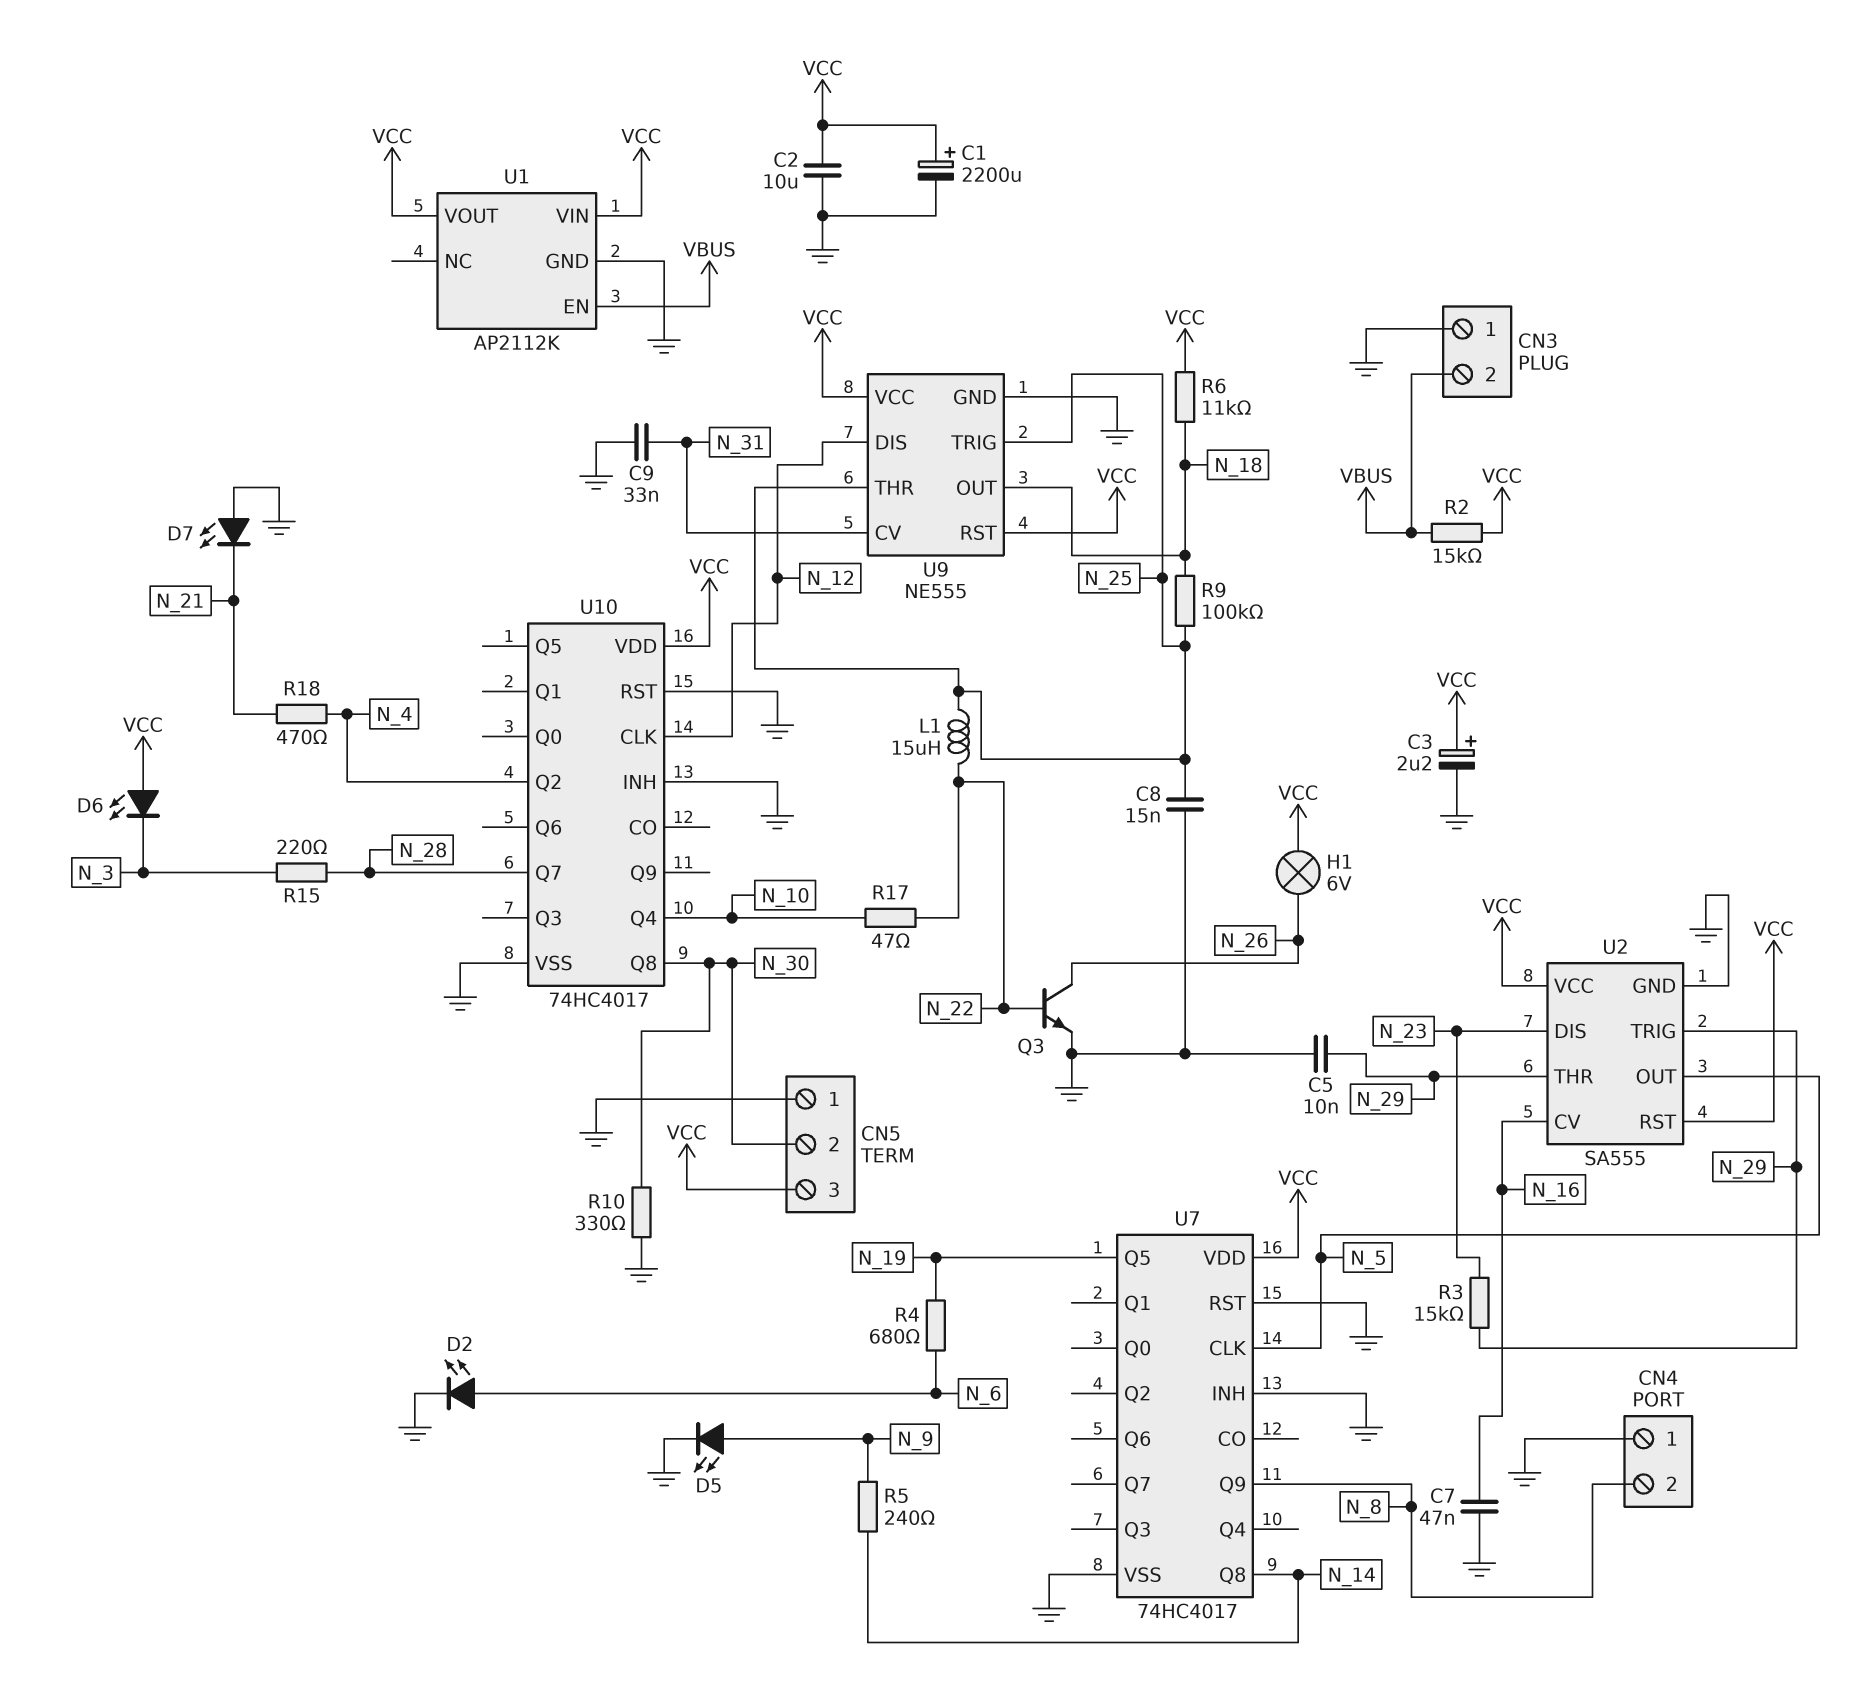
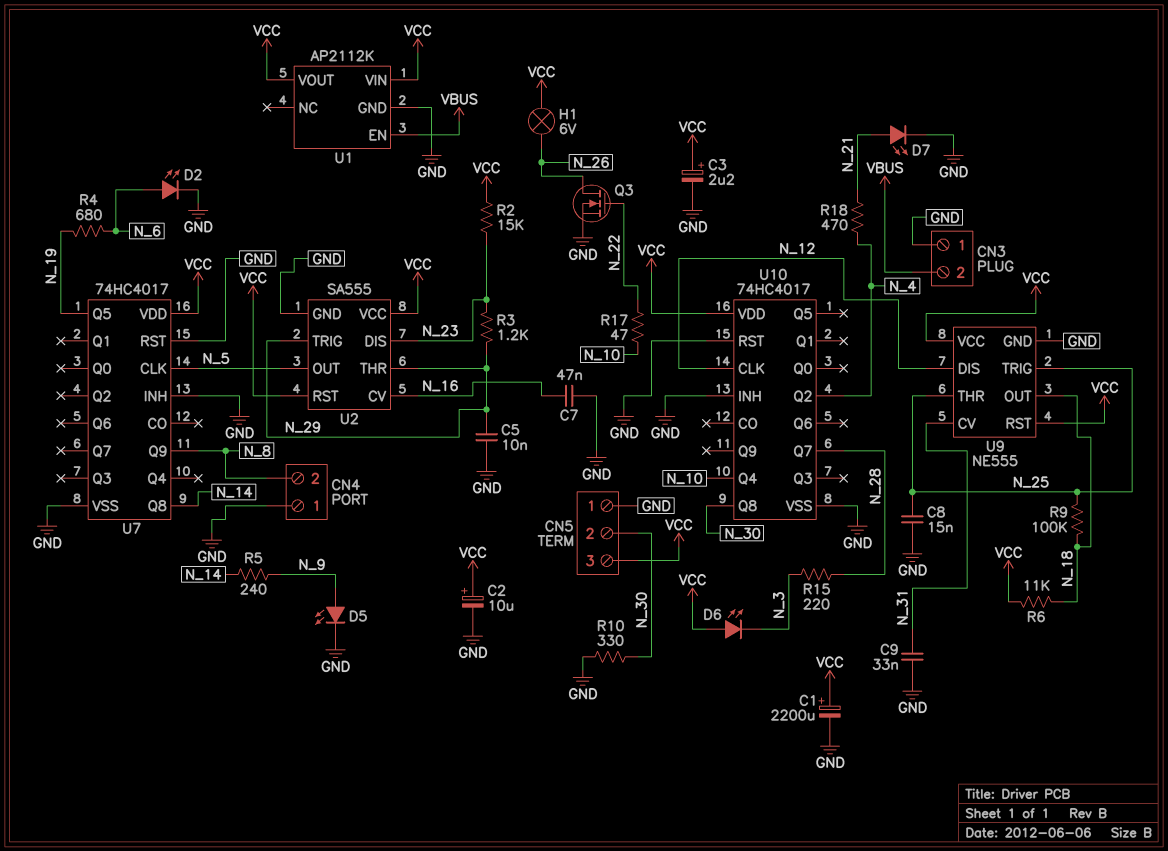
C2: 10uF (GND, VCC) -> 10uF (plus VCC, minus GND)
D7: LED (A GND, K N_21) -> LED (A N_21, K GND)
L1: 15uH (N_22, N_25) -> none
Q3: NPN (B N_22, C N_26, E GND) -> NMOS (G N_22, D N_26, S GND)
R2: 15k (VBUS, VCC) -> 15k (N_23, VCC)
R3: 15k (N_23, N_29) -> 1.2k (N_23, N_29)

